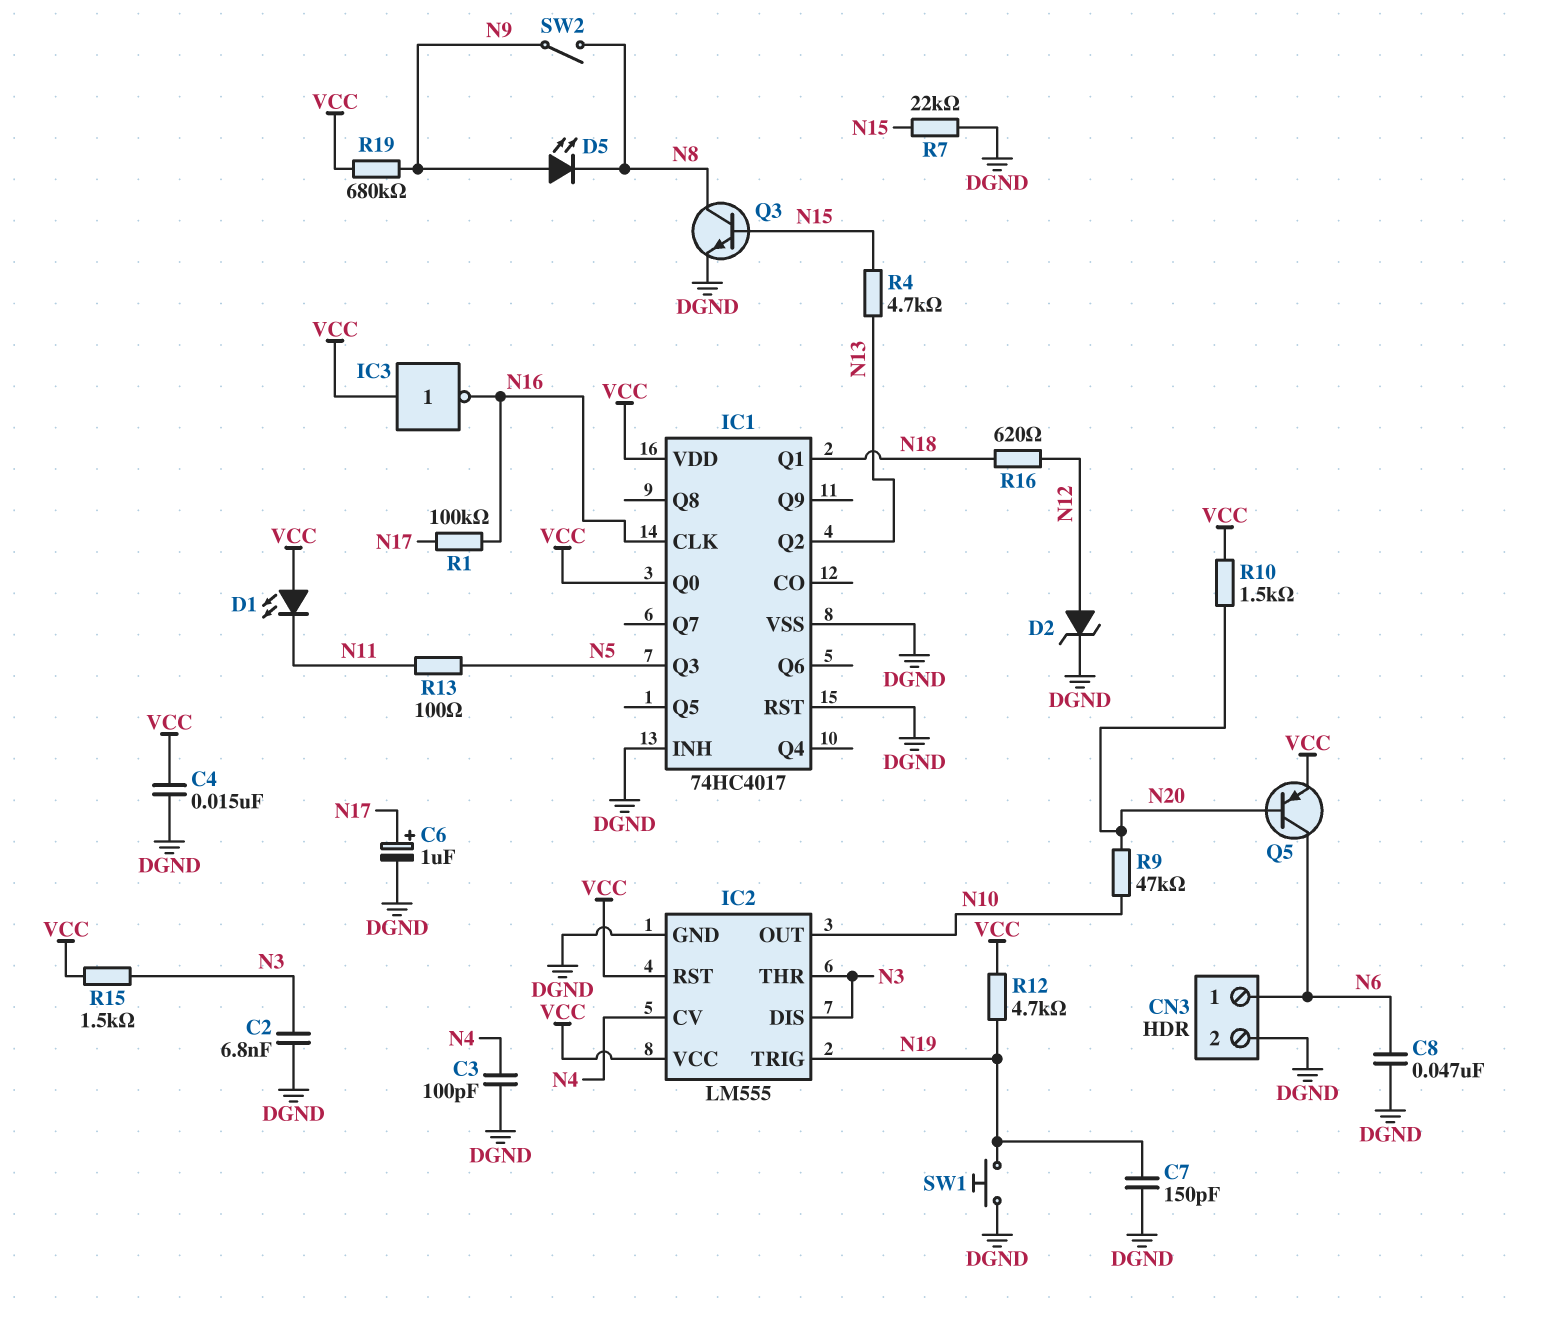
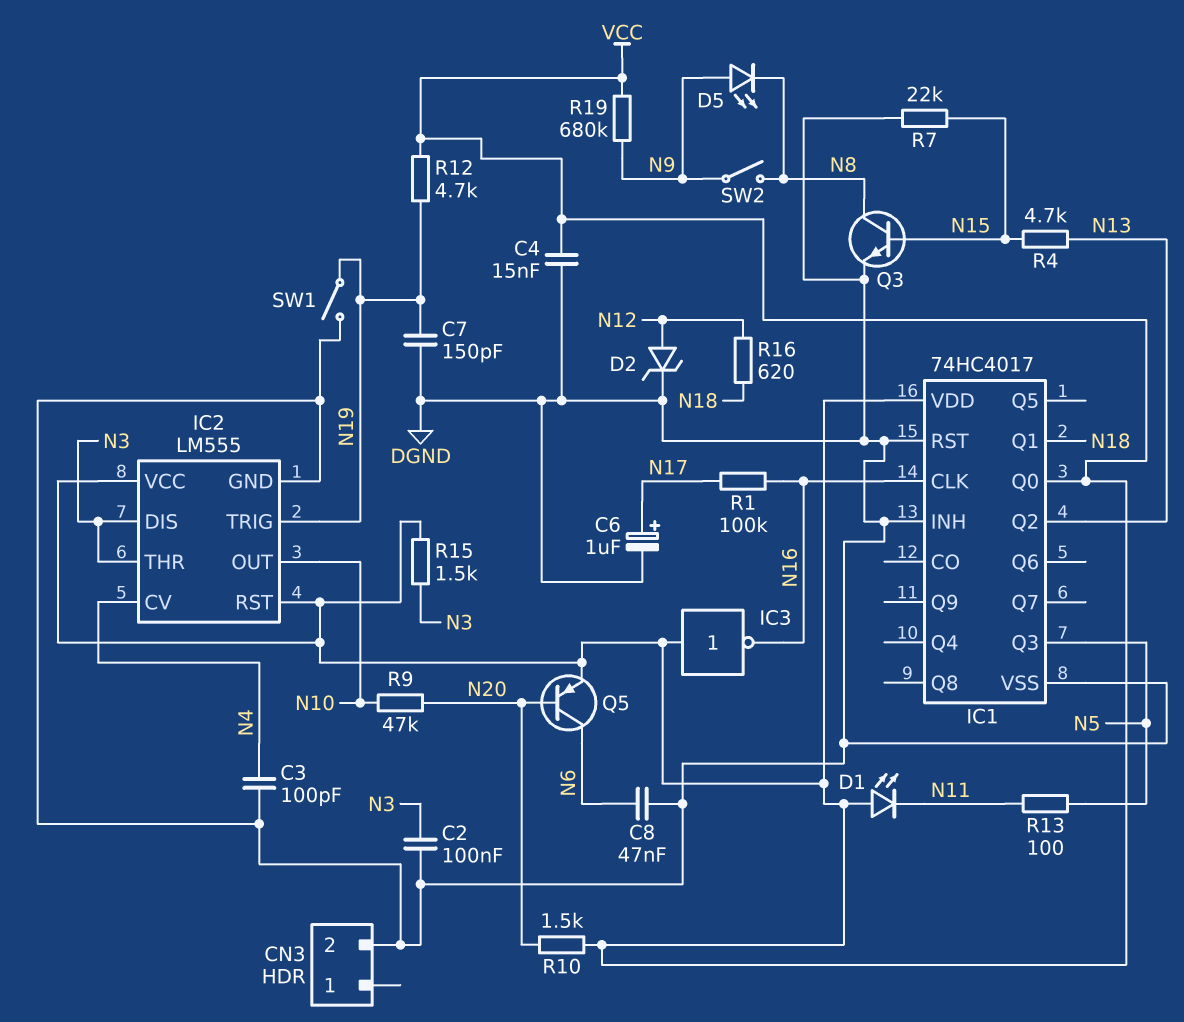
C2: 6.8nF (DGND, N3) -> 100nF (DGND, N3)
CN3 pin 1: N6 -> none
SW1: button (DGND, N19) -> switch (DGND, N19)

